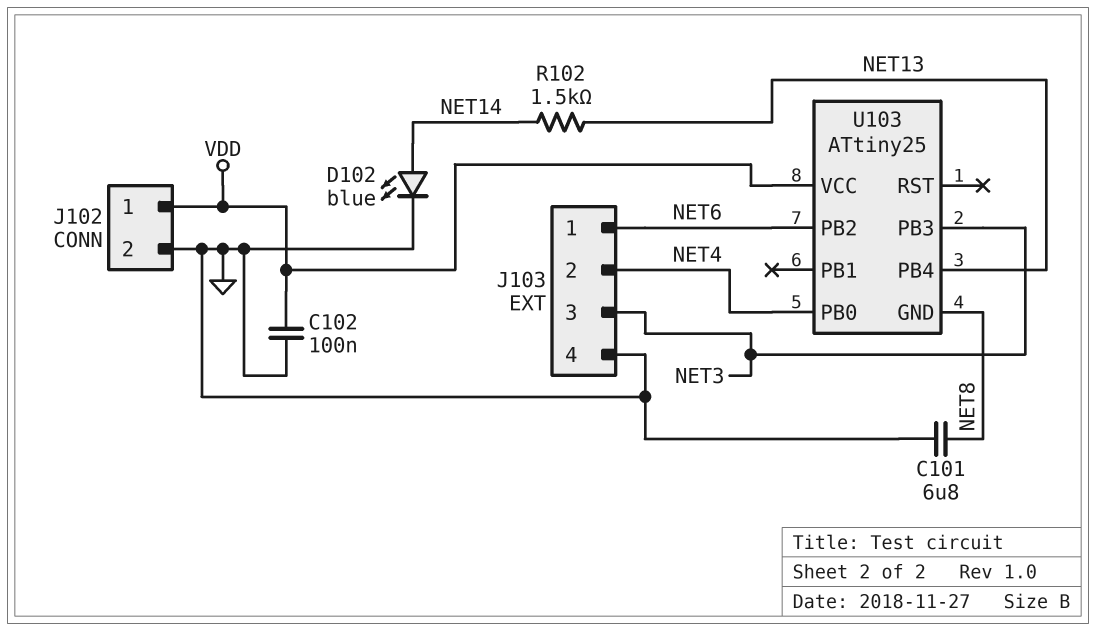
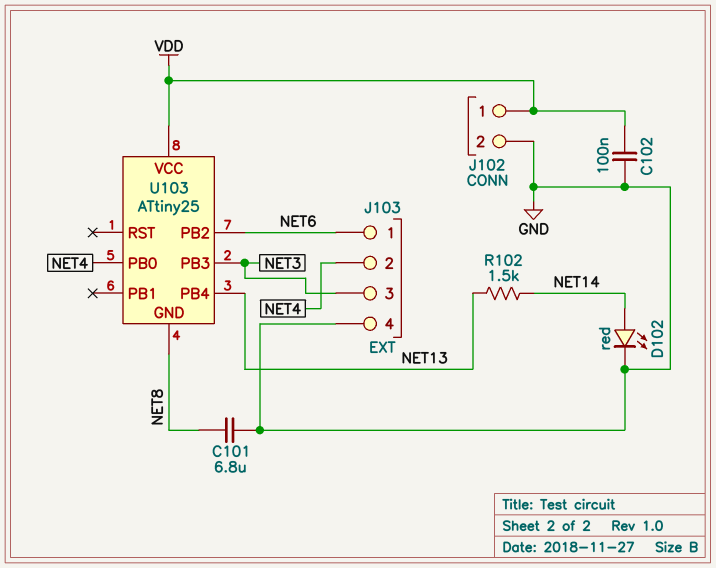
D102: LED blue (A NET14, K GND) -> LED red (A NET14, K GND)

